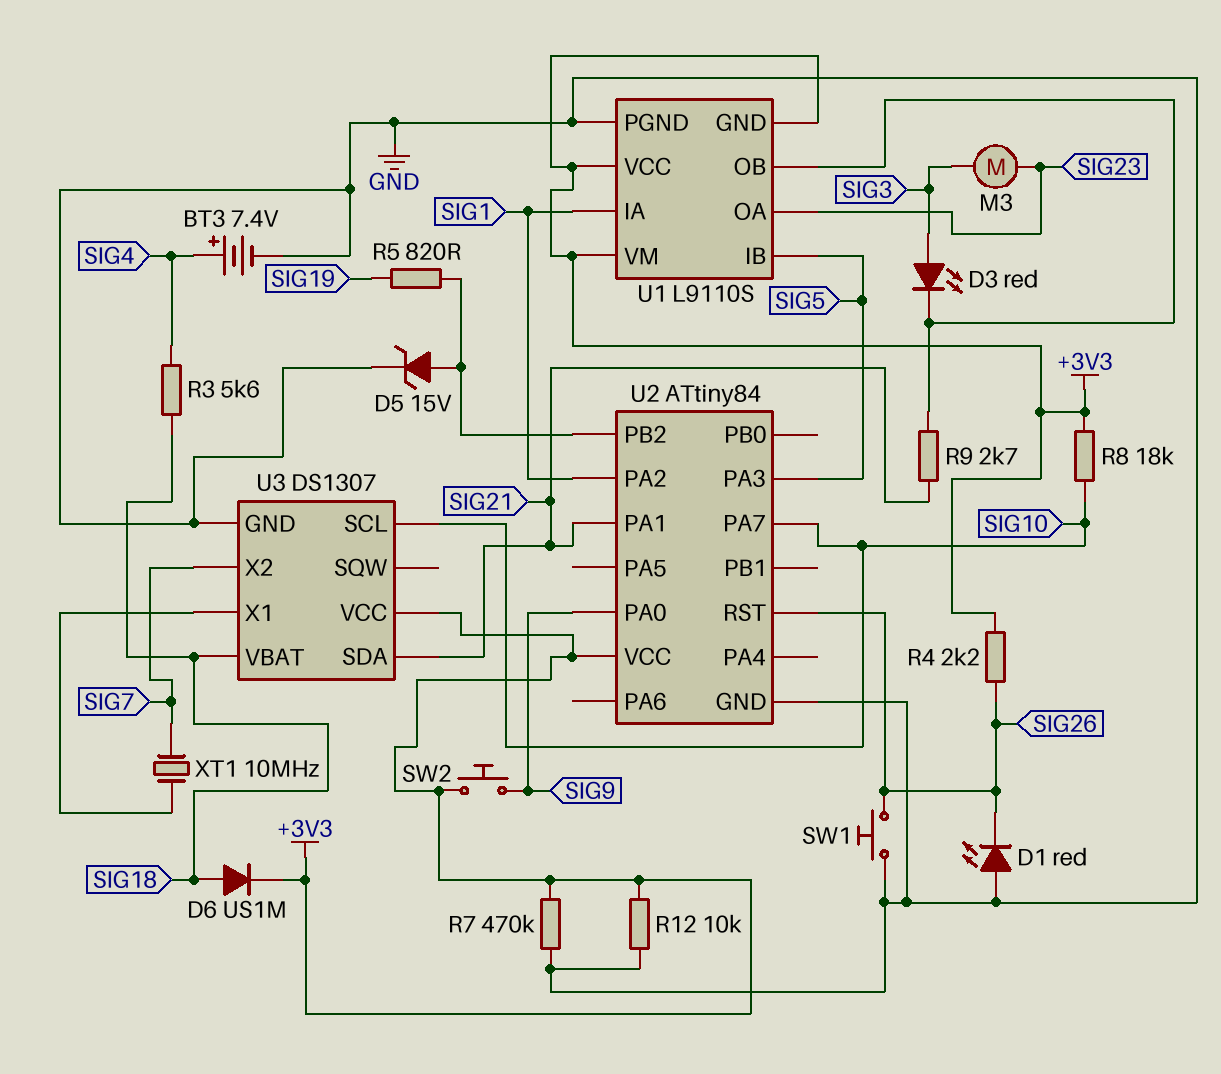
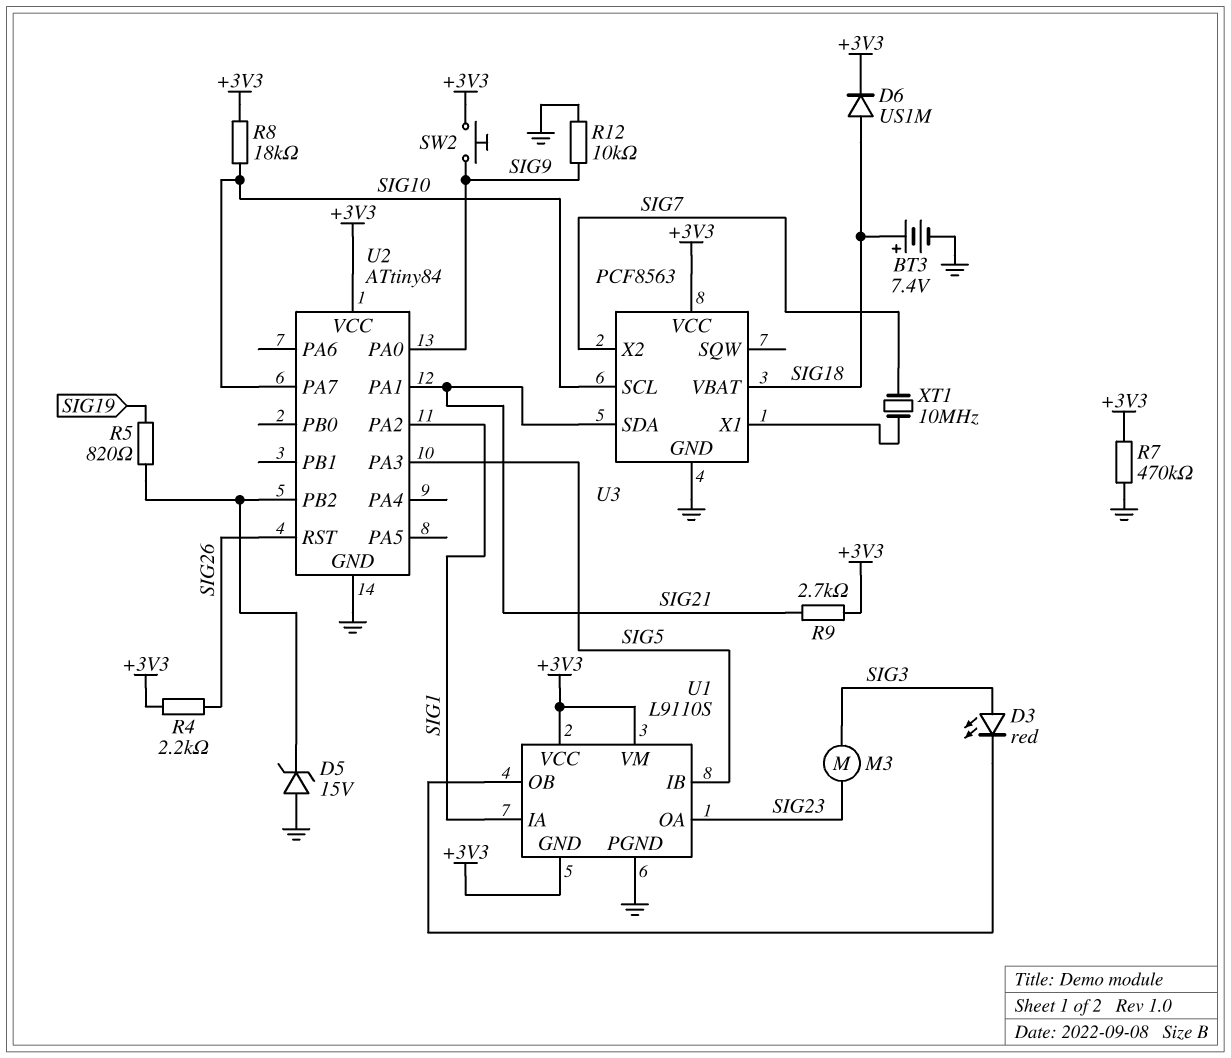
BT3: 7.4V (plus SIG4, minus GND) -> 7.4V (plus SIG18, minus GND)
D1: LED red (A GND, K SIG26) -> none
D5: zener 15V (A U2/PB2, K GND) -> zener 15V (A GND, K U2/PB2)
R3: 5.6k (SIG4, SIG18) -> none
R9: 2.7k (SIG21, U1/OB) -> 2.7k (+3V3, SIG21)
R12: 10k (+3V3, GND) -> 10k (GND, SIG9)
SW1: button (GND, SIG26) -> none
U3: DS1307 -> PCF8563

